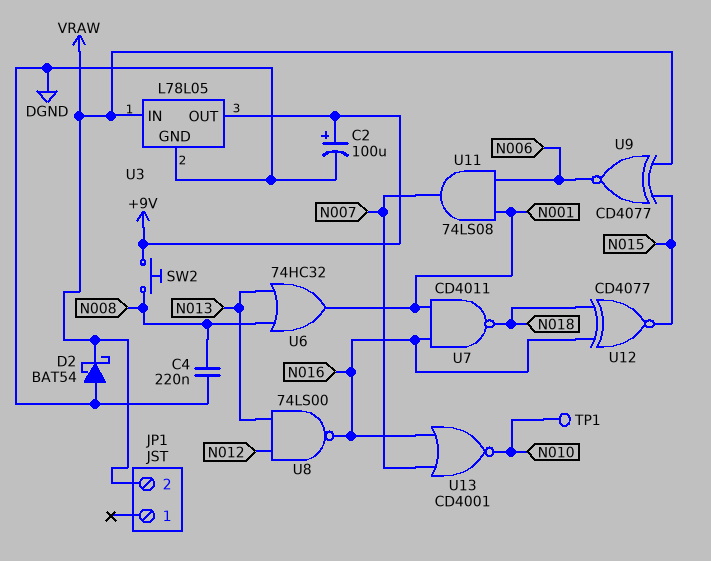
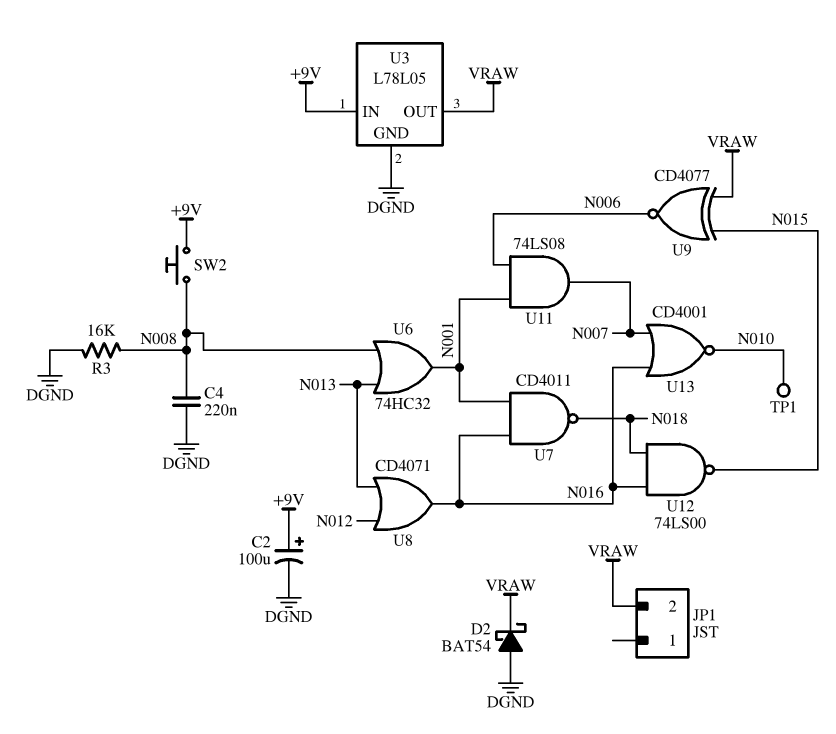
R3: none -> 16k (DGND, N008)
U3 pin IN: VRAW -> +9V
U3 pin OUT: +9V -> VRAW
U8: NAND 74LS00 (in N012, in N013, out N016) -> OR CD4071 (in N012, in N013, out N016)
U12: XNOR CD4077 (in N016, in N018, out N015) -> NAND 74LS00 (in N016, in N018, out N015)

